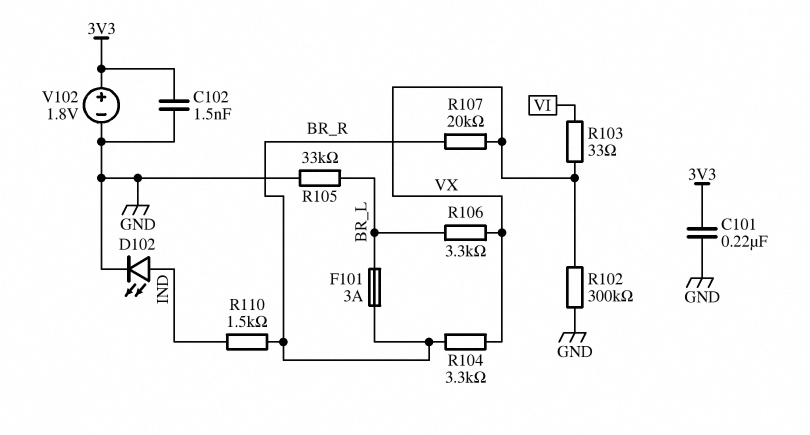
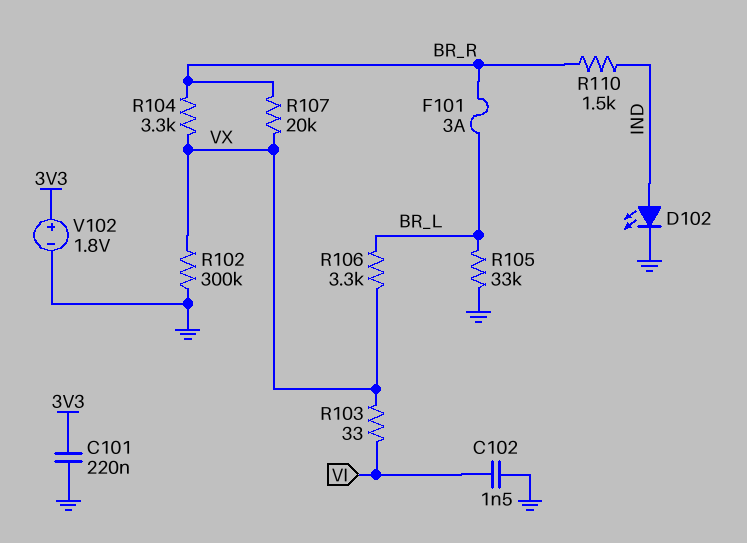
C102: 1.5nF (3V3, GND) -> 1.5nF (GND, VI)

